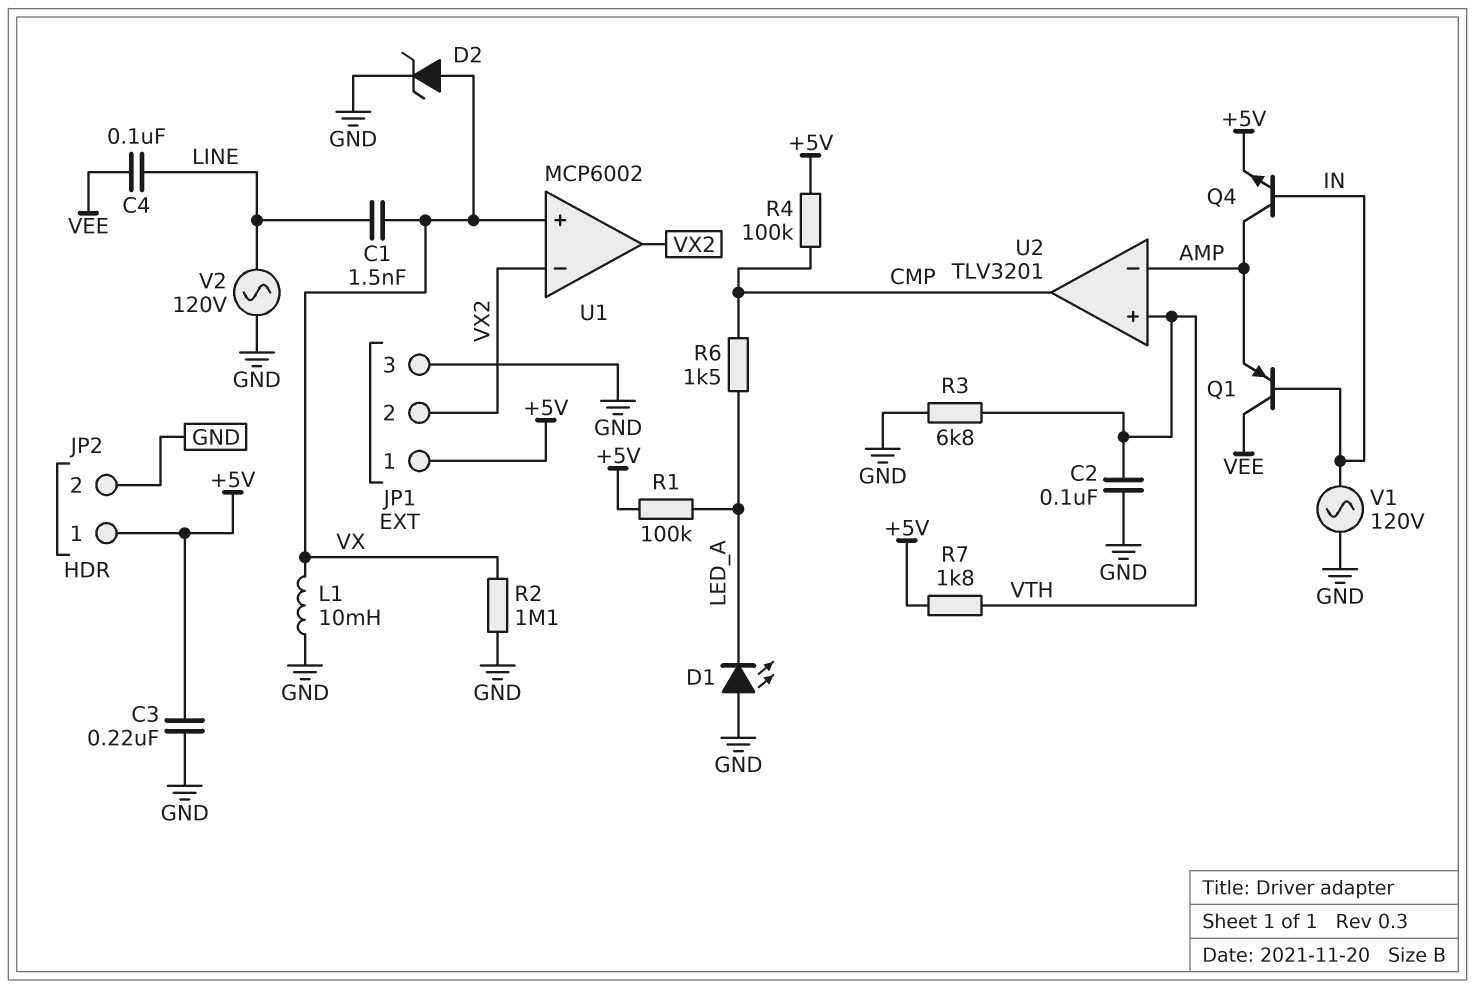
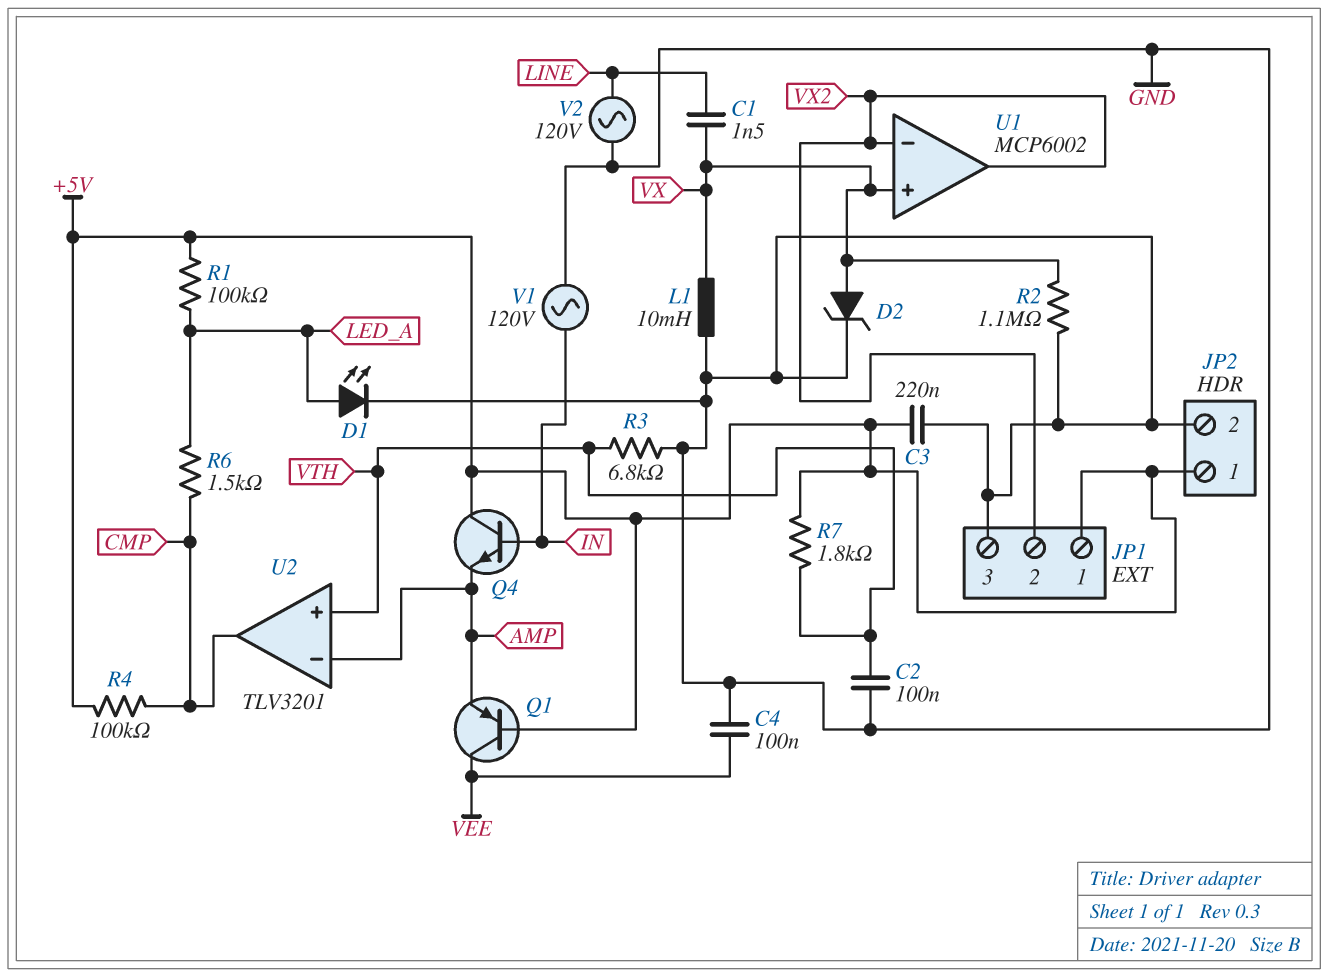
C4: 100nF (LINE, VEE) -> 100nF (GND, VEE)
D1: LED (A GND, K LED_A) -> LED (A LED_A, K GND)
Q1: PNP (B IN, C VEE, E AMP) -> PNP (B +5V, C VEE, E AMP)
Q4: NPN (B IN, C AMP, E +5V) -> NPN (B IN, C +5V, E AMP)

